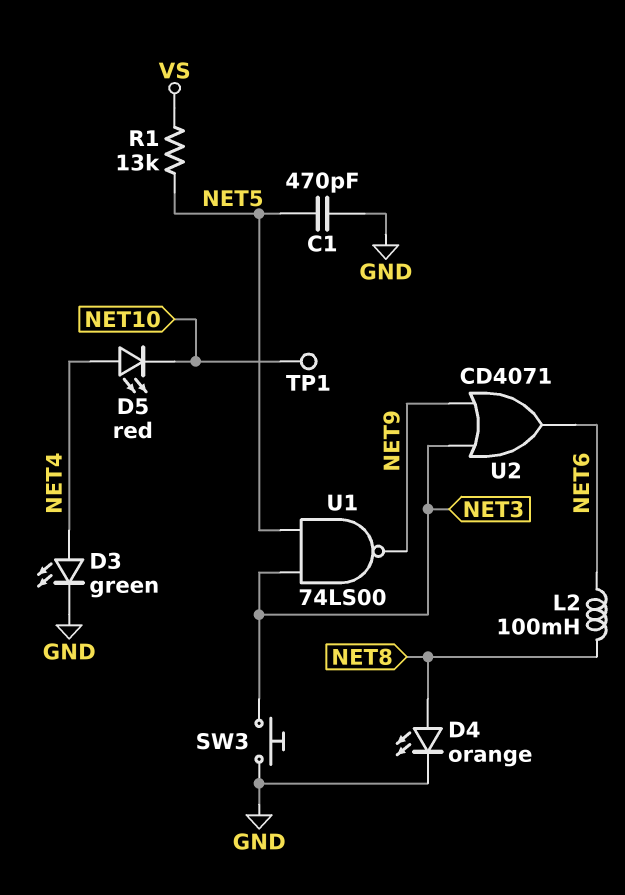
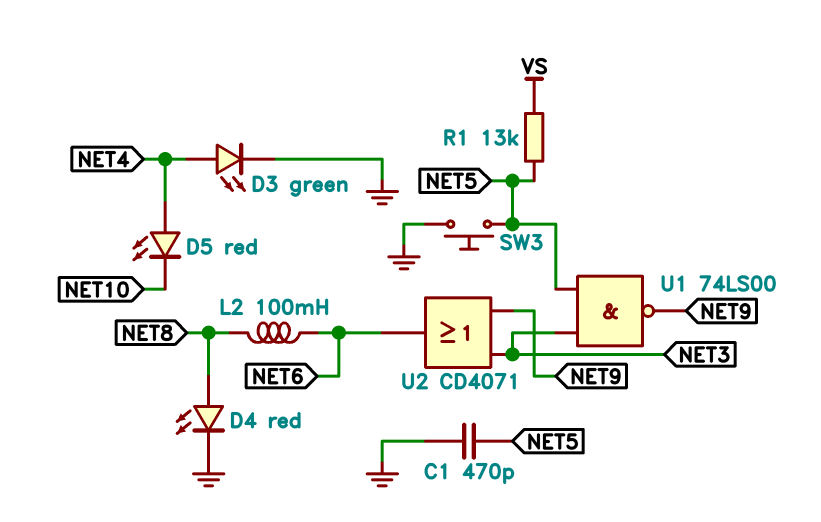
D4: LED orange (A NET8, K GND) -> LED red (A NET8, K GND)
SW3: button (GND, NET3) -> button (GND, NET5)
TP1: test point (NET10) -> none

